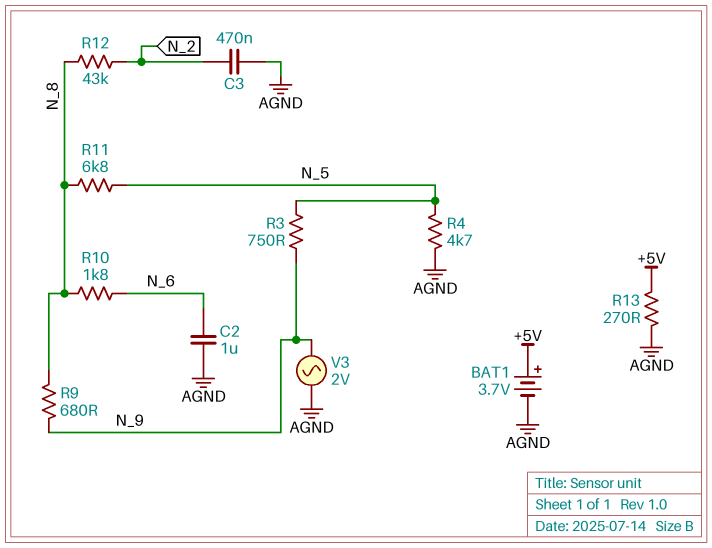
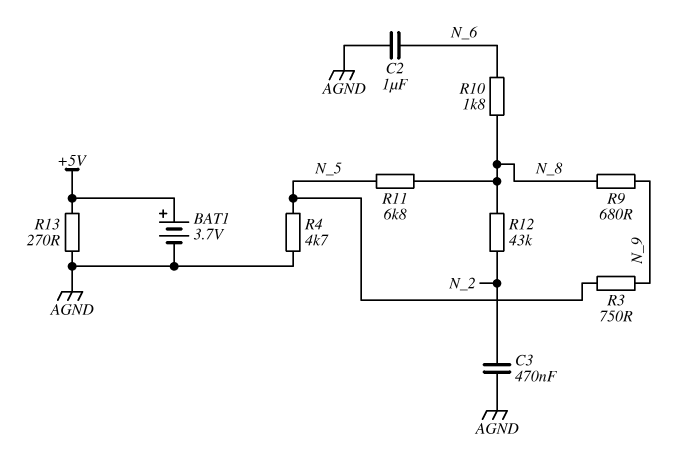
V3: AC 2V (AGND, N_9) -> none

